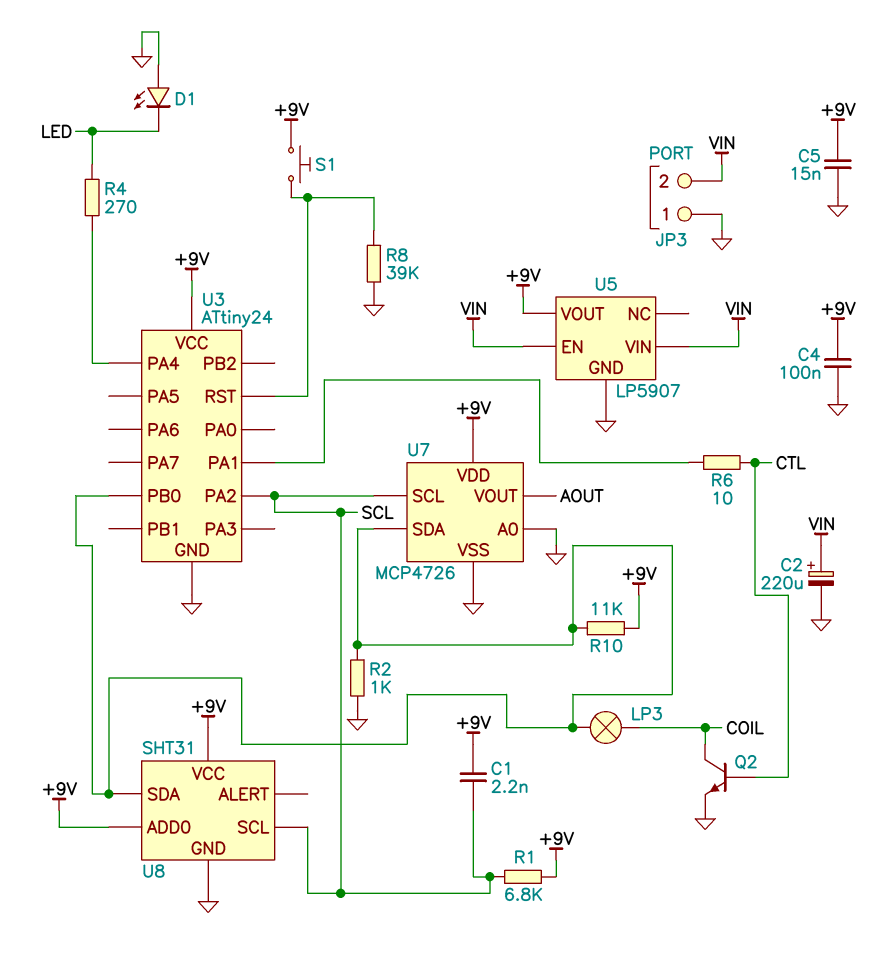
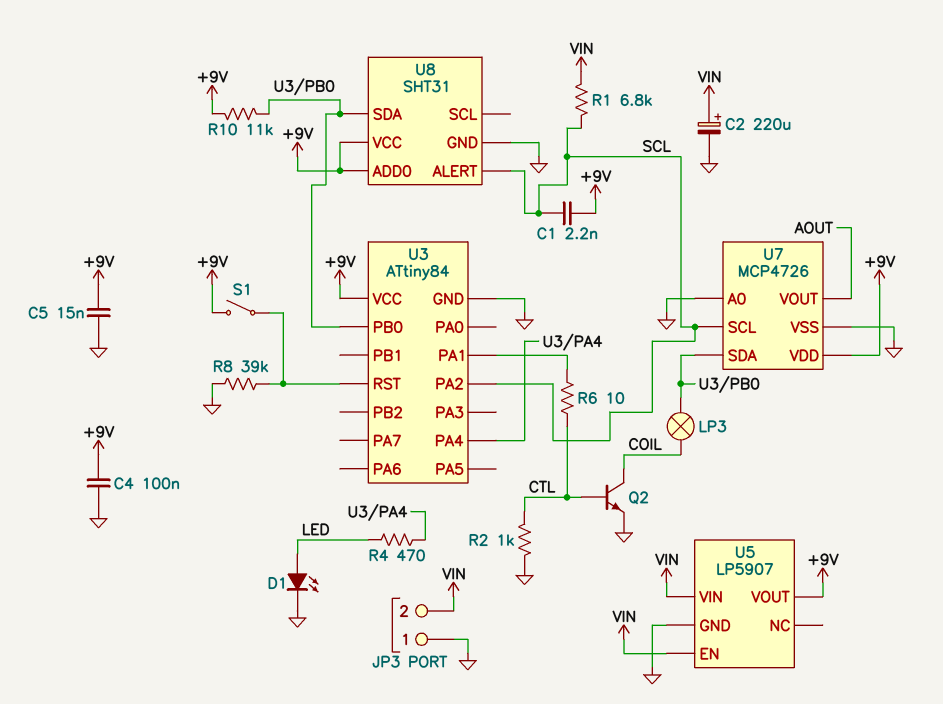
D1: LED (A GND, K LED) -> LED (A LED, K GND)
R1: 6.8k (+9V, SCL) -> 6.8k (SCL, VIN)
R2: 1k (GND, U3/PB0) -> 1k (CTL, GND)
R4: 270 (LED, U3/PA4) -> 470 (LED, U3/PA4)
S1: button (+9V, U3/RST) -> switch (+9V, U3/RST)
U3: ATtiny24 -> ATtiny84
U8 pin ALERT: none -> SCL
U8 pin SCL: SCL -> none

